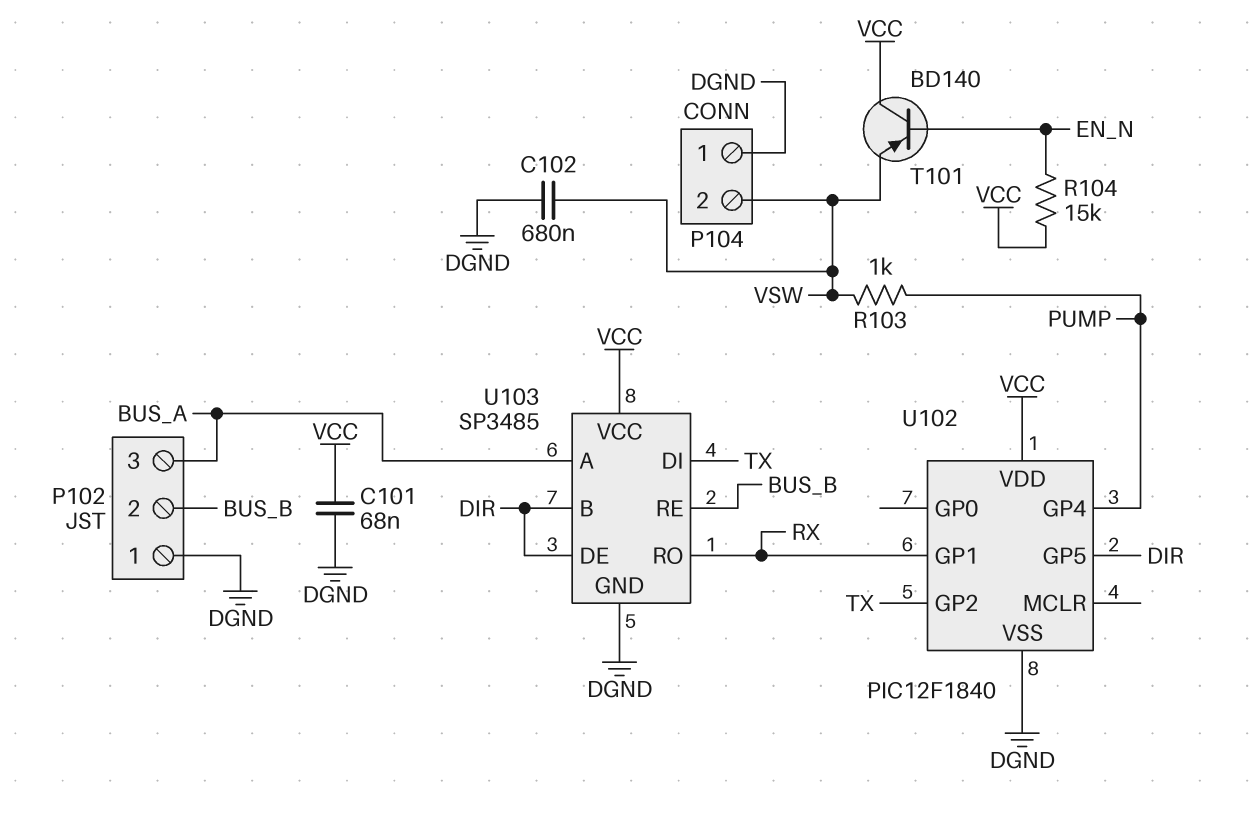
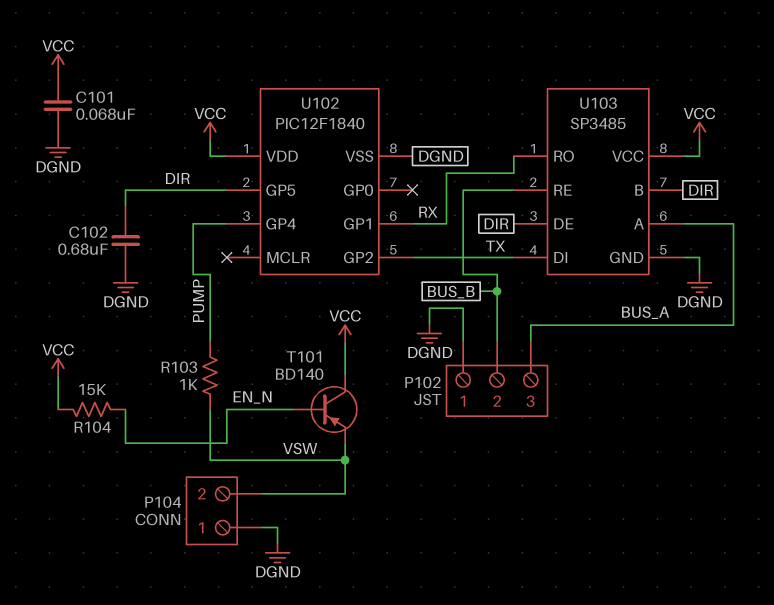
C102: 680nF (DGND, VSW) -> 680nF (DGND, DIR)

